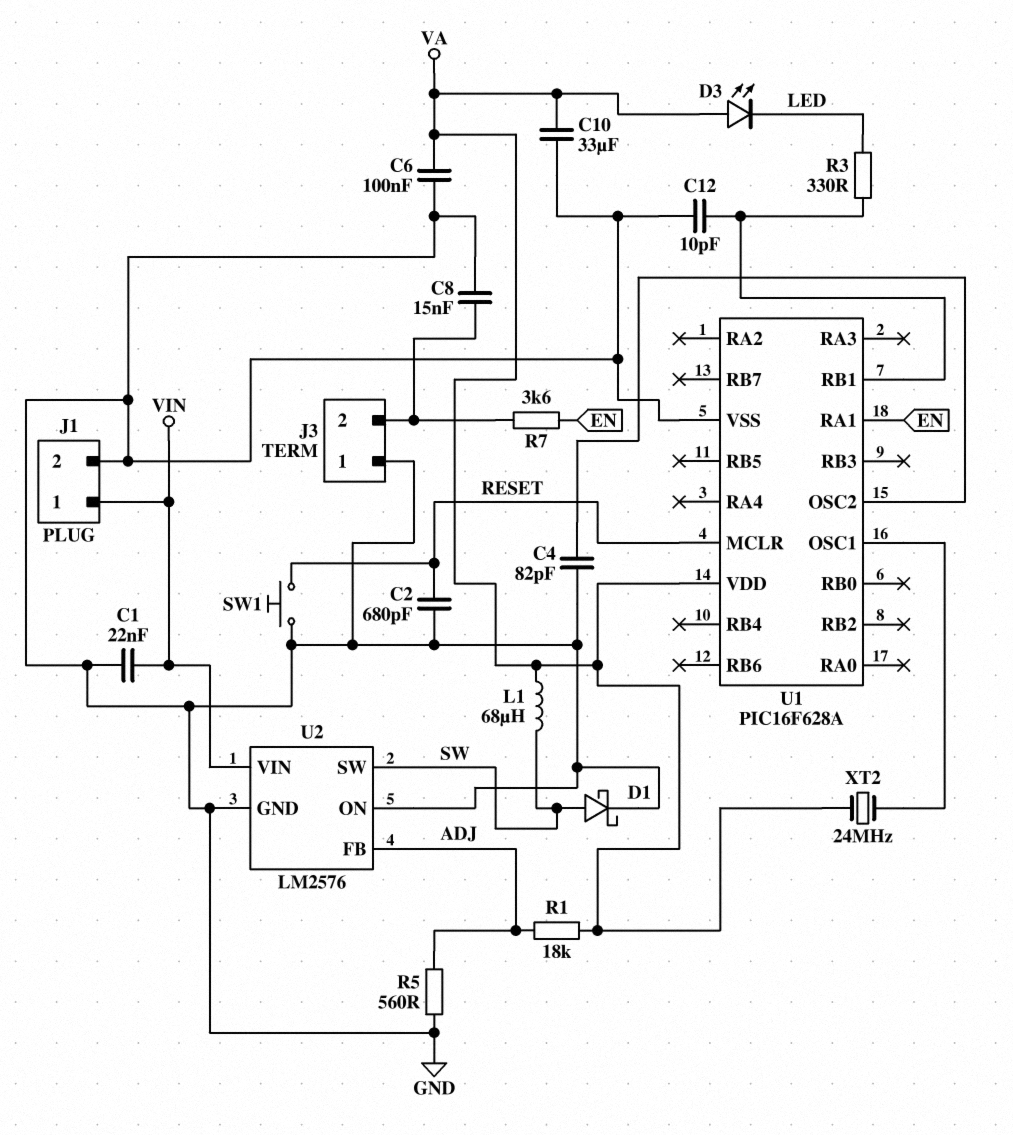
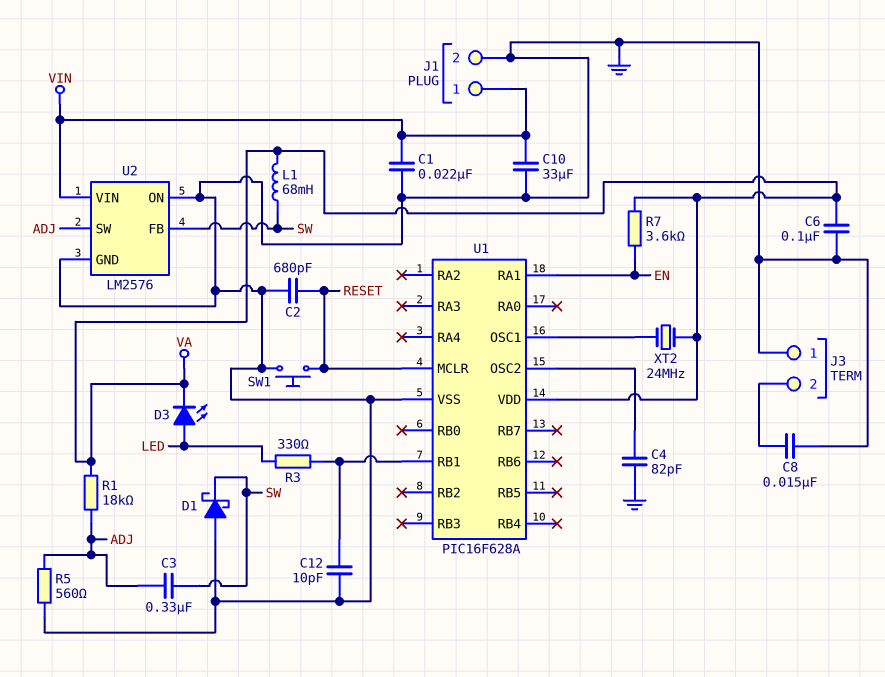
C3: none -> 330nF (ADJ, SW)
C10: 33uF (GND, VA) -> 33uF (GND, VIN)
D1: schottky (A SW, K GND) -> schottky (A GND, K SW)
D3: LED (A VA, K LED) -> LED (A LED, K VA)
L1: 68uH (SW, VA) -> 68mH (SW, VA)
R7: 3.6k (EN, J3/2) -> 3.6k (EN, VA)
U2 pin FB: ADJ -> SW
U2 pin SW: SW -> ADJ

